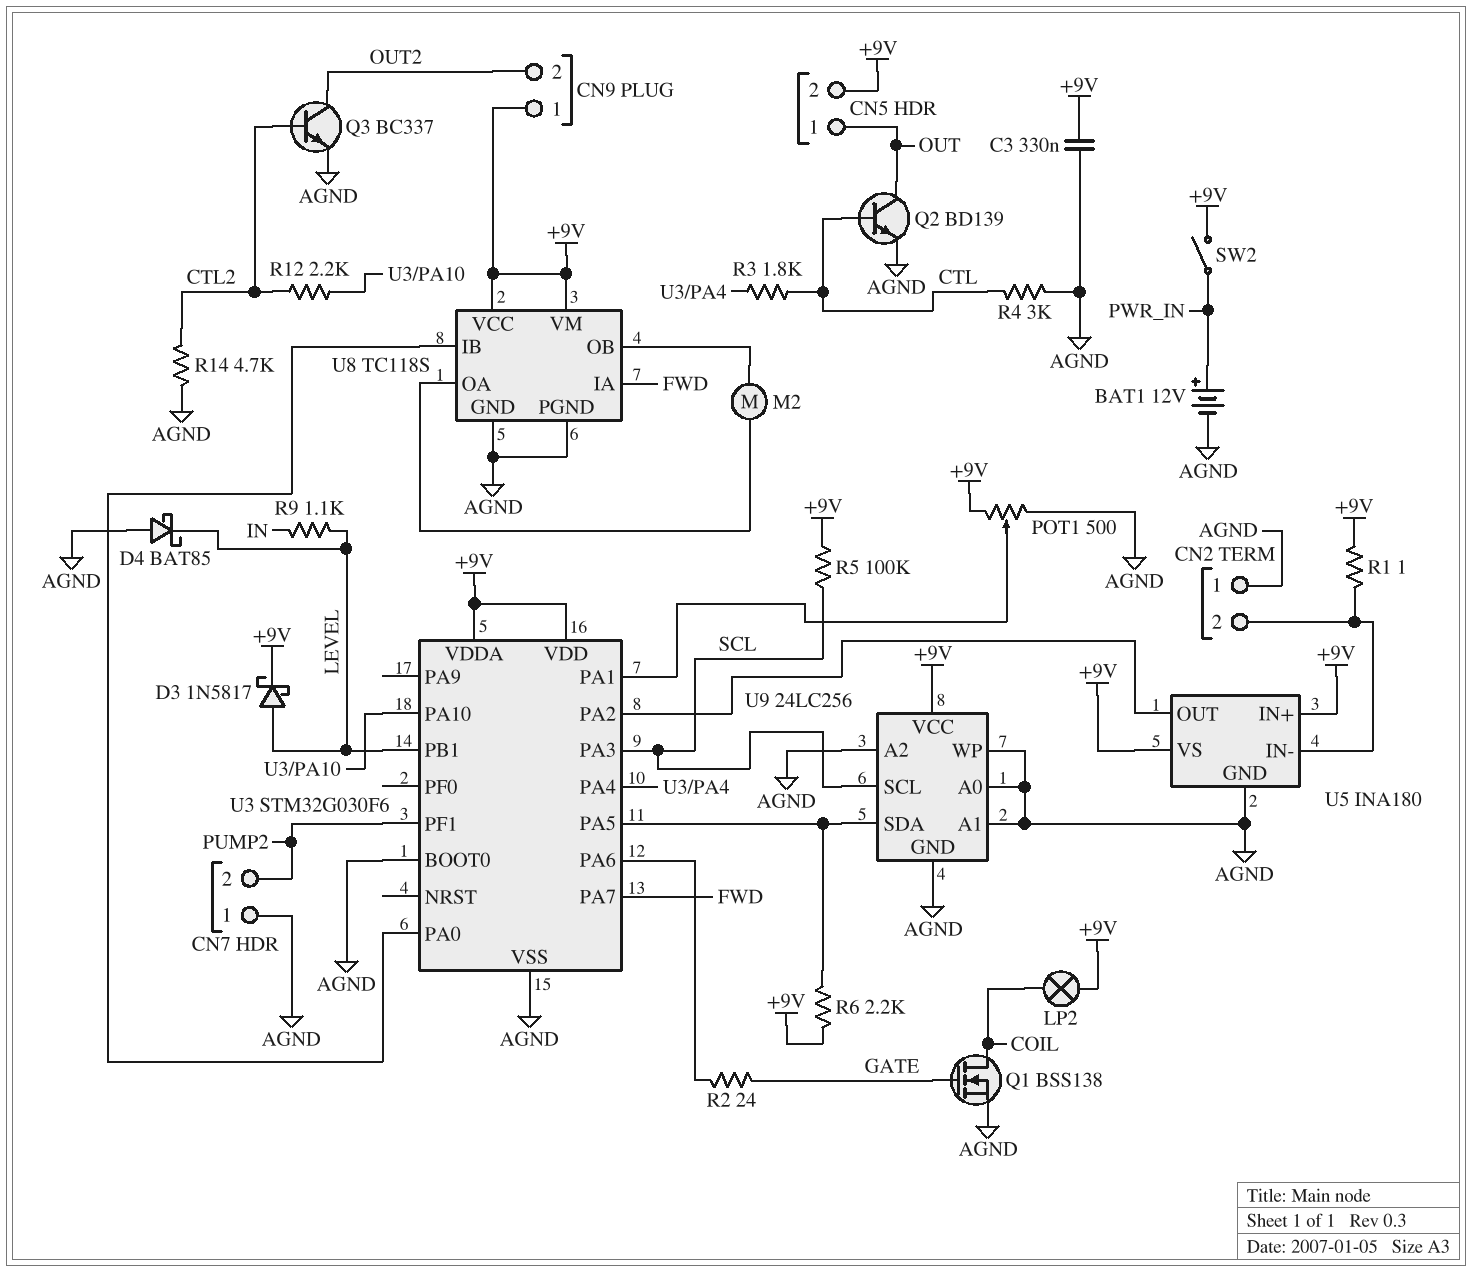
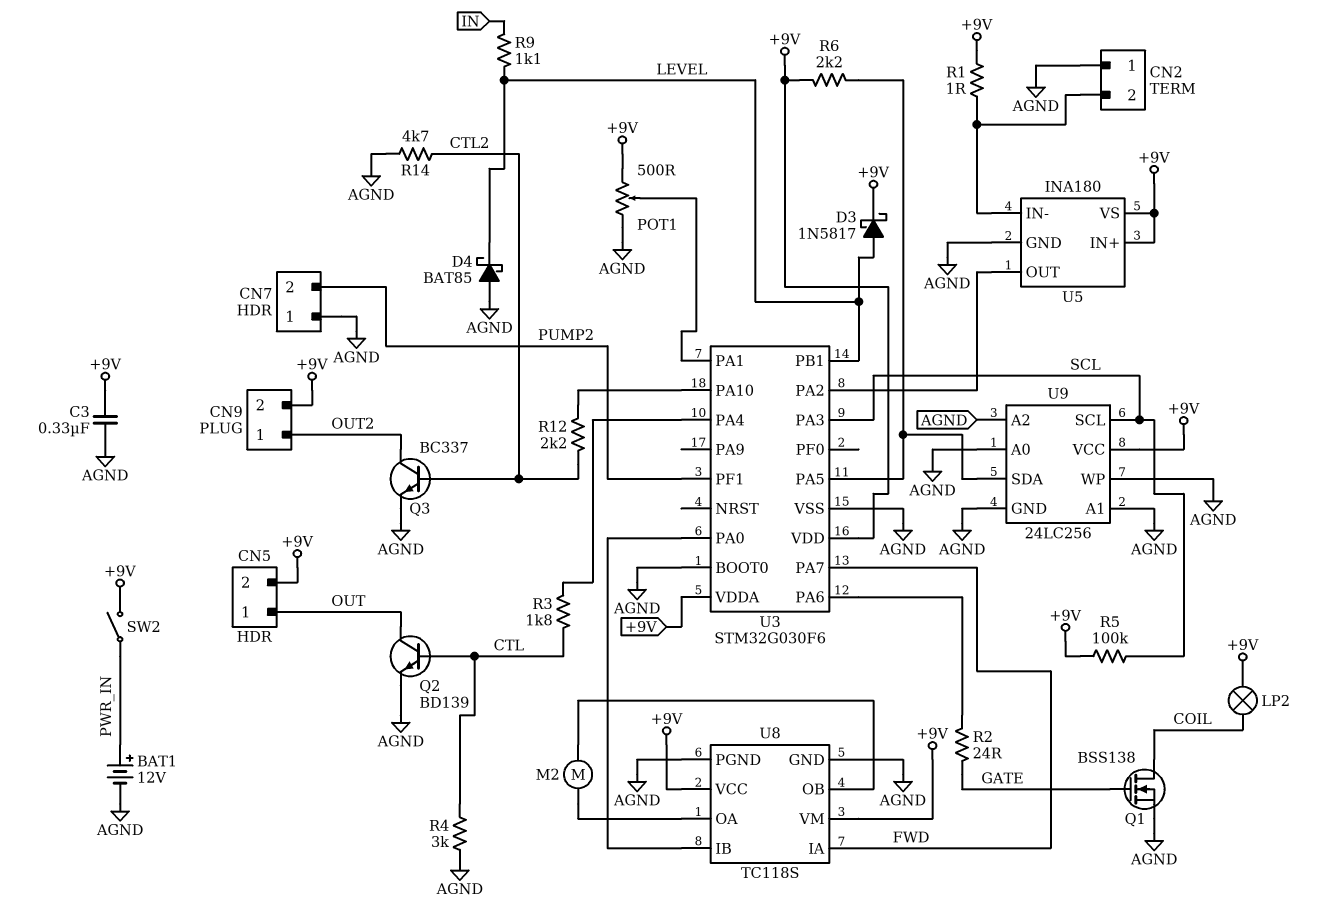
CN9 pin 1: +9V -> OUT2
CN9 pin 2: OUT2 -> +9V

